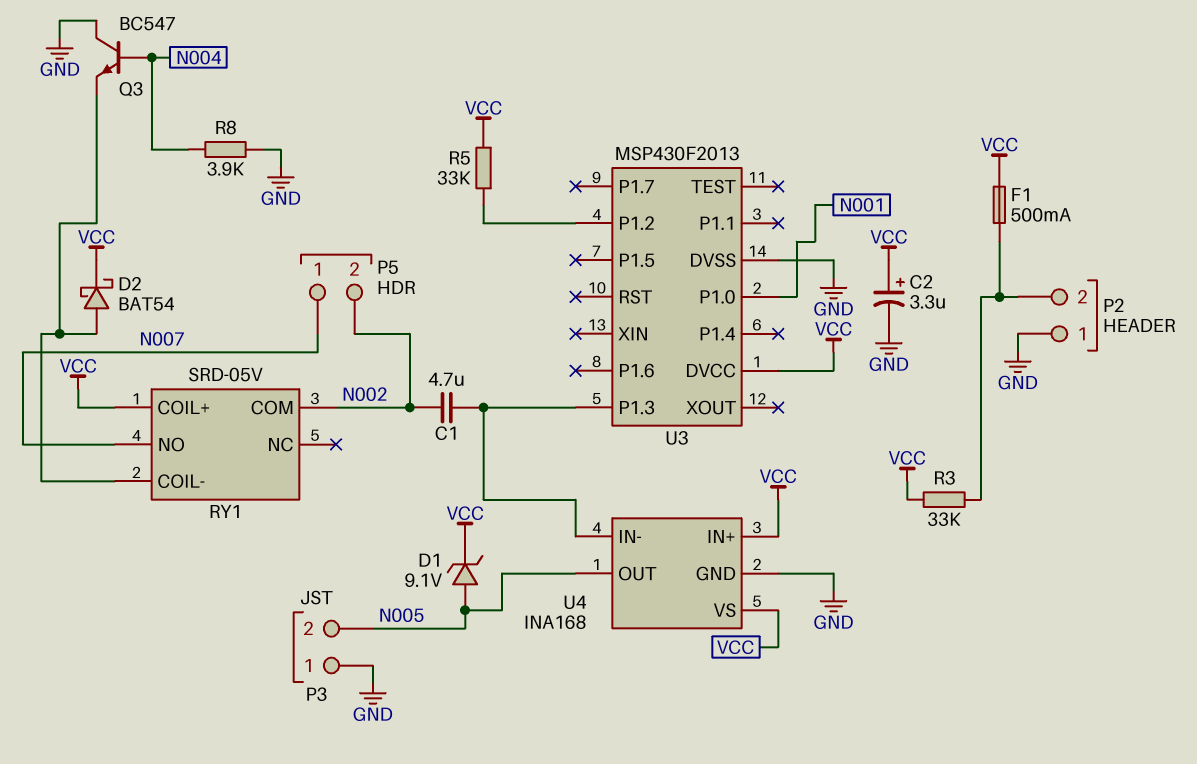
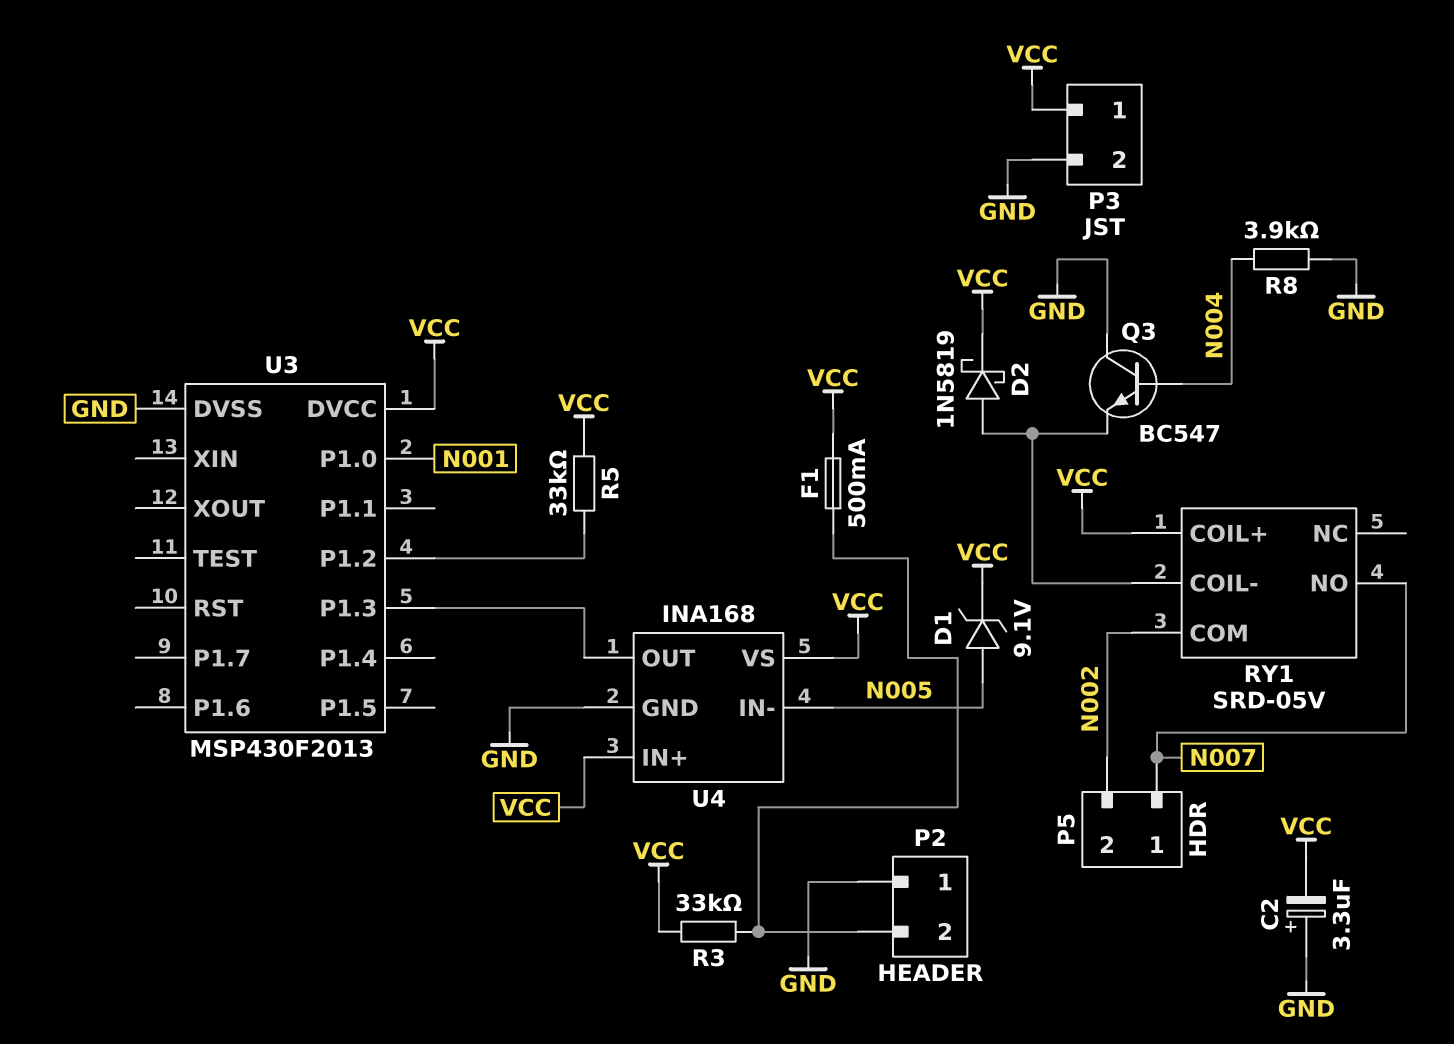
C1: 4.7uF (N002, U3/P1.3) -> none
C2: 3.3uF (plus VCC, minus GND) -> 3.3uF (plus GND, minus VCC)
D2: schottky BAT54 (A RY1/COIL-, K VCC) -> schottky 1N5819 (A RY1/COIL-, K VCC)
P3 pin 1: GND -> VCC
P3 pin 2: N005 -> GND
U4 pin IN-: U3/P1.3 -> N005
U4 pin OUT: N005 -> U3/P1.3

